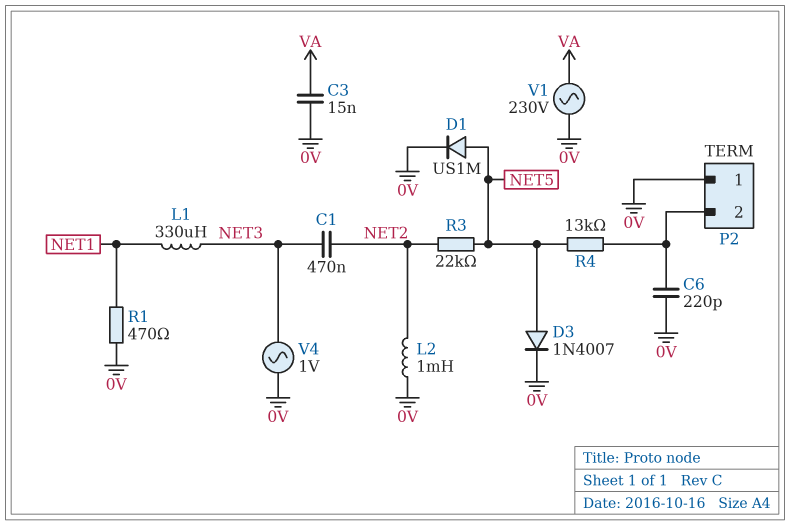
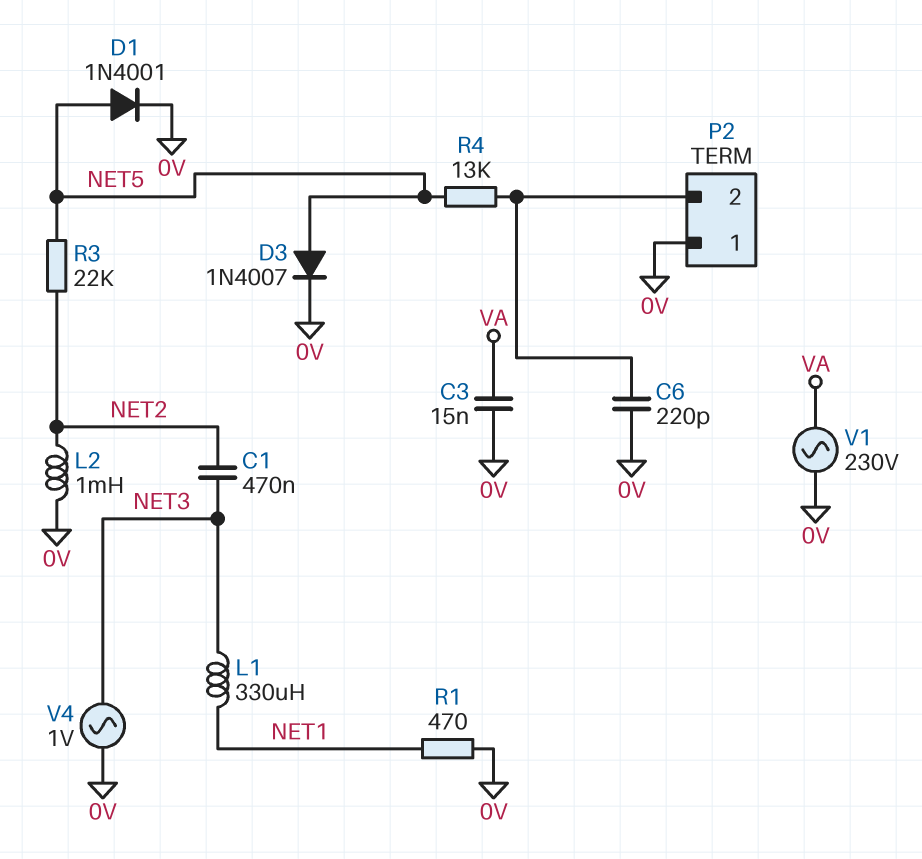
D1: diode US1M (A NET5, K 0V) -> diode 1N4001 (A NET5, K 0V)

